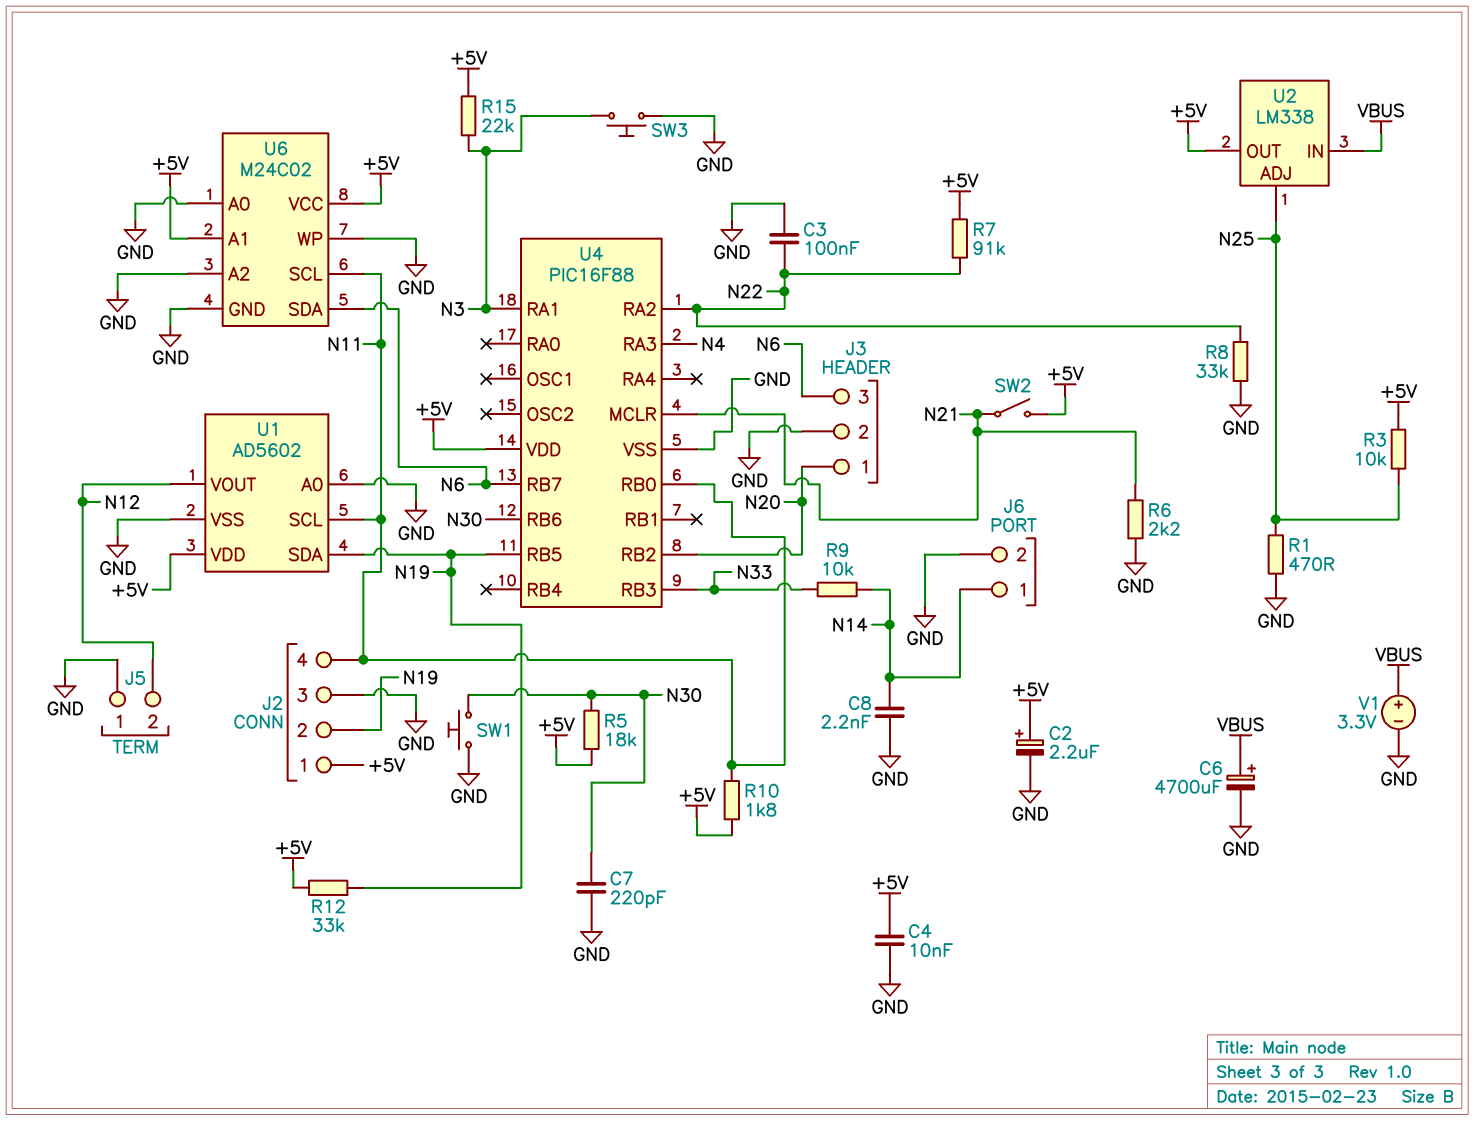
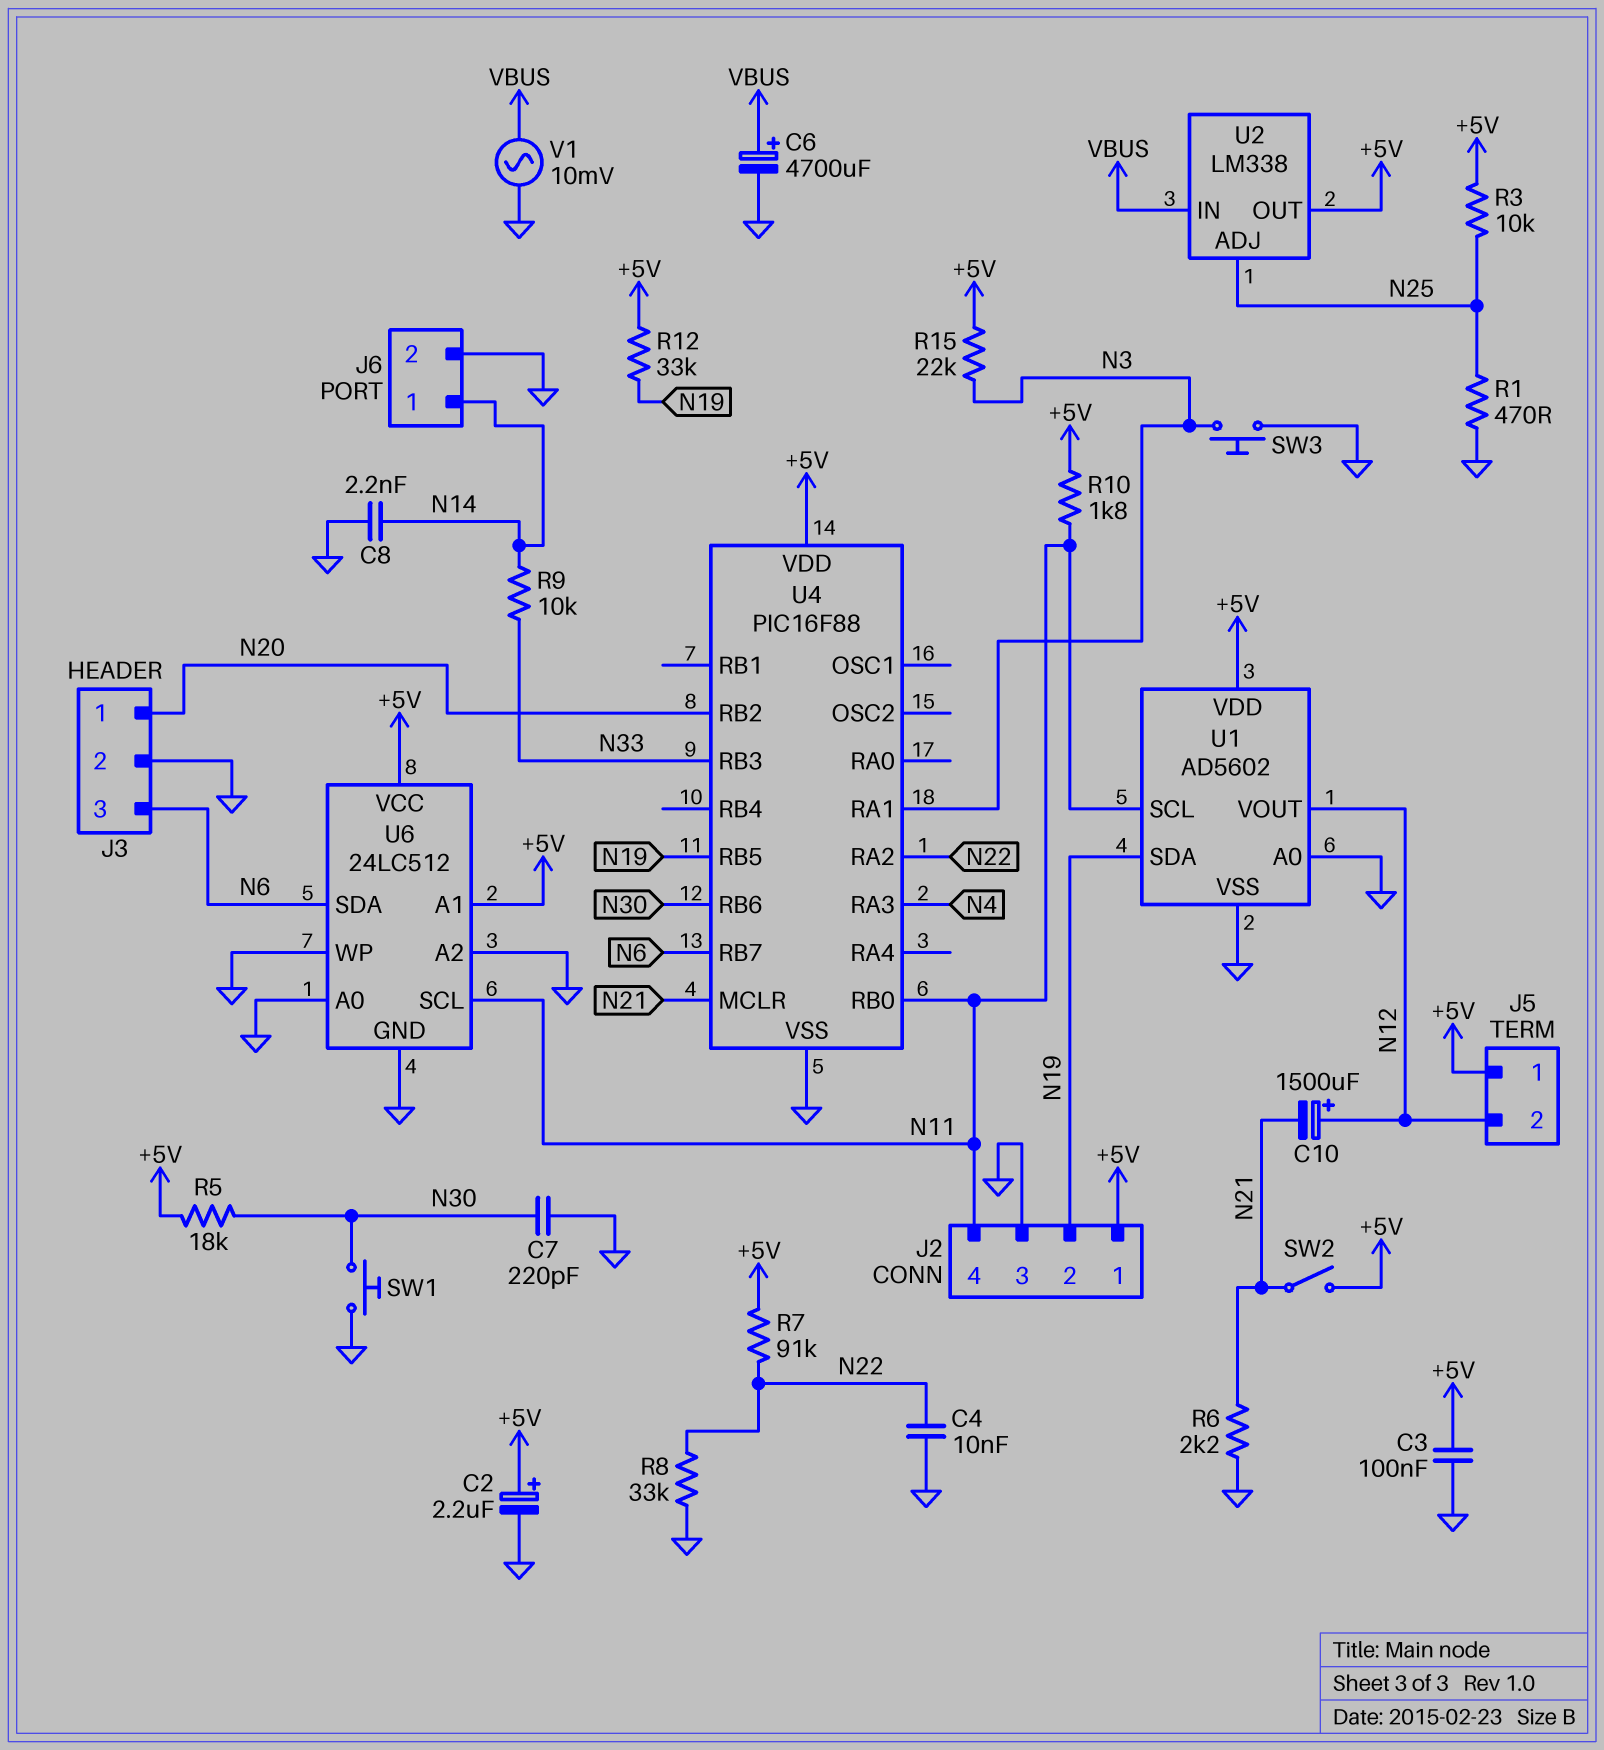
C3: 100nF (GND, N22) -> 100nF (+5V, GND)
C4: 10nF (+5V, GND) -> 10nF (GND, N22)
C10: none -> 1500uF (plus N12, minus N21)
J5 pin 1: GND -> +5V
U6: M24C02 -> 24LC512
V1: 3.3V (plus VBUS, minus GND) -> AC 10mV (GND, VBUS)

